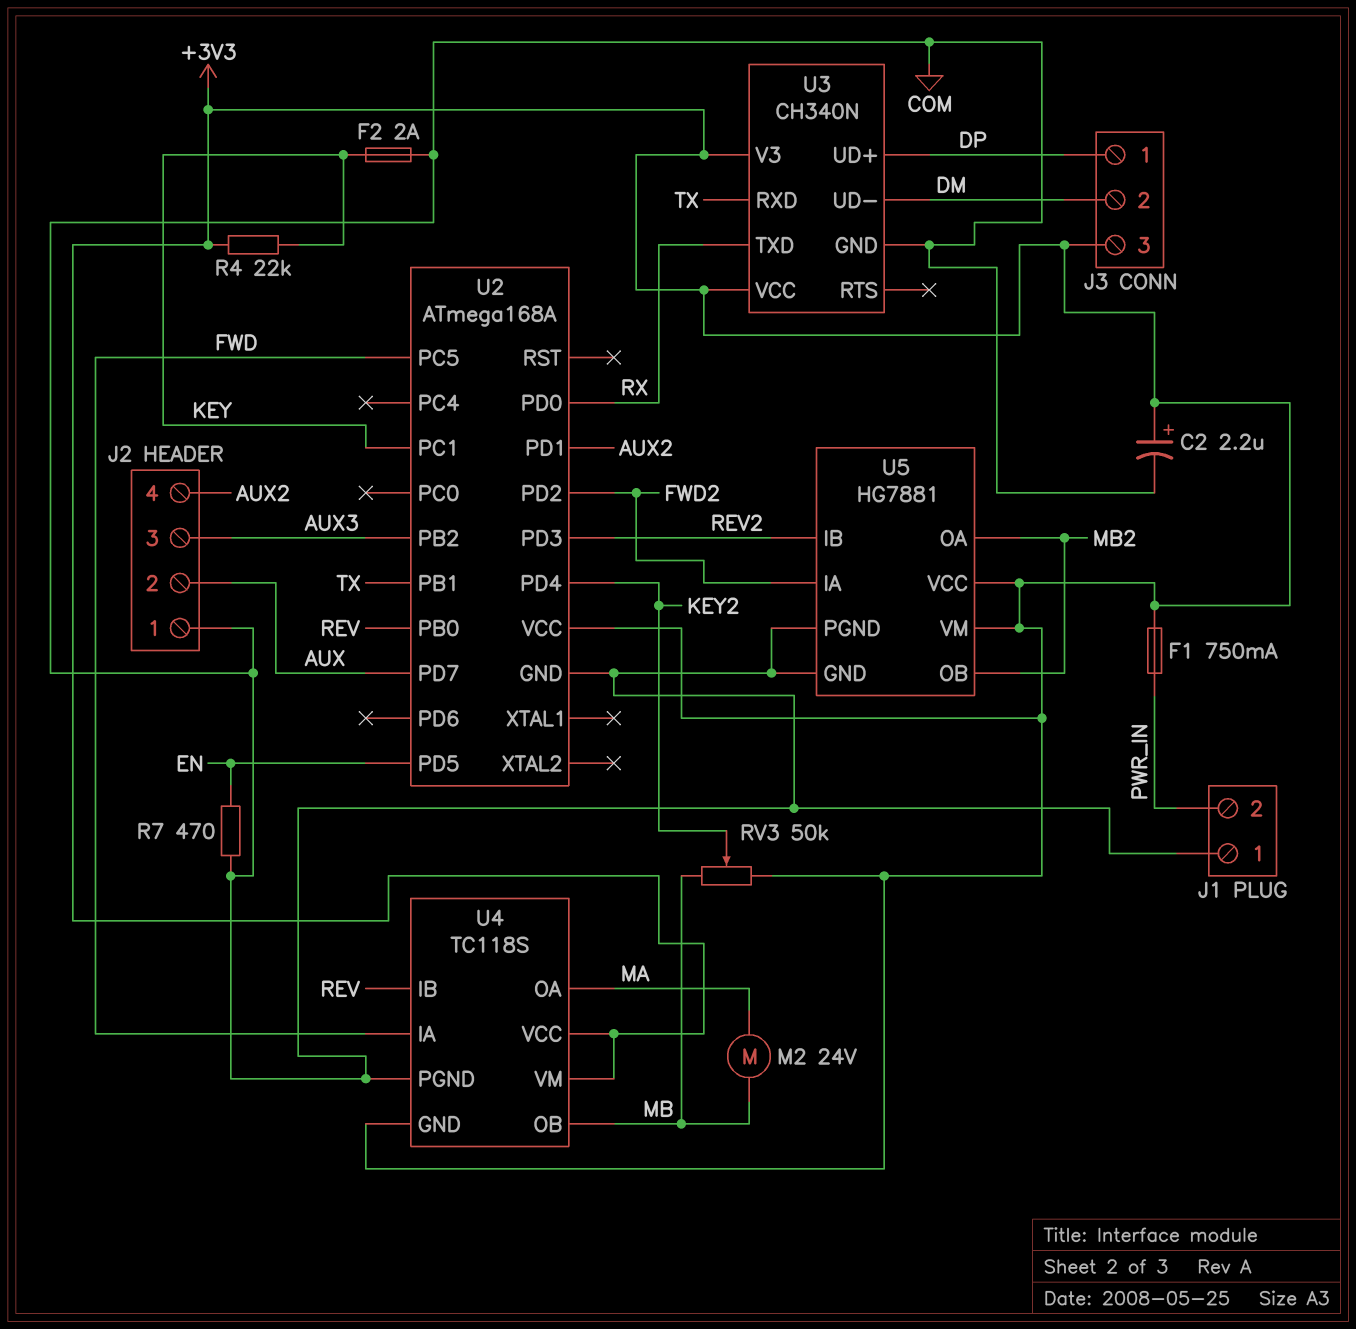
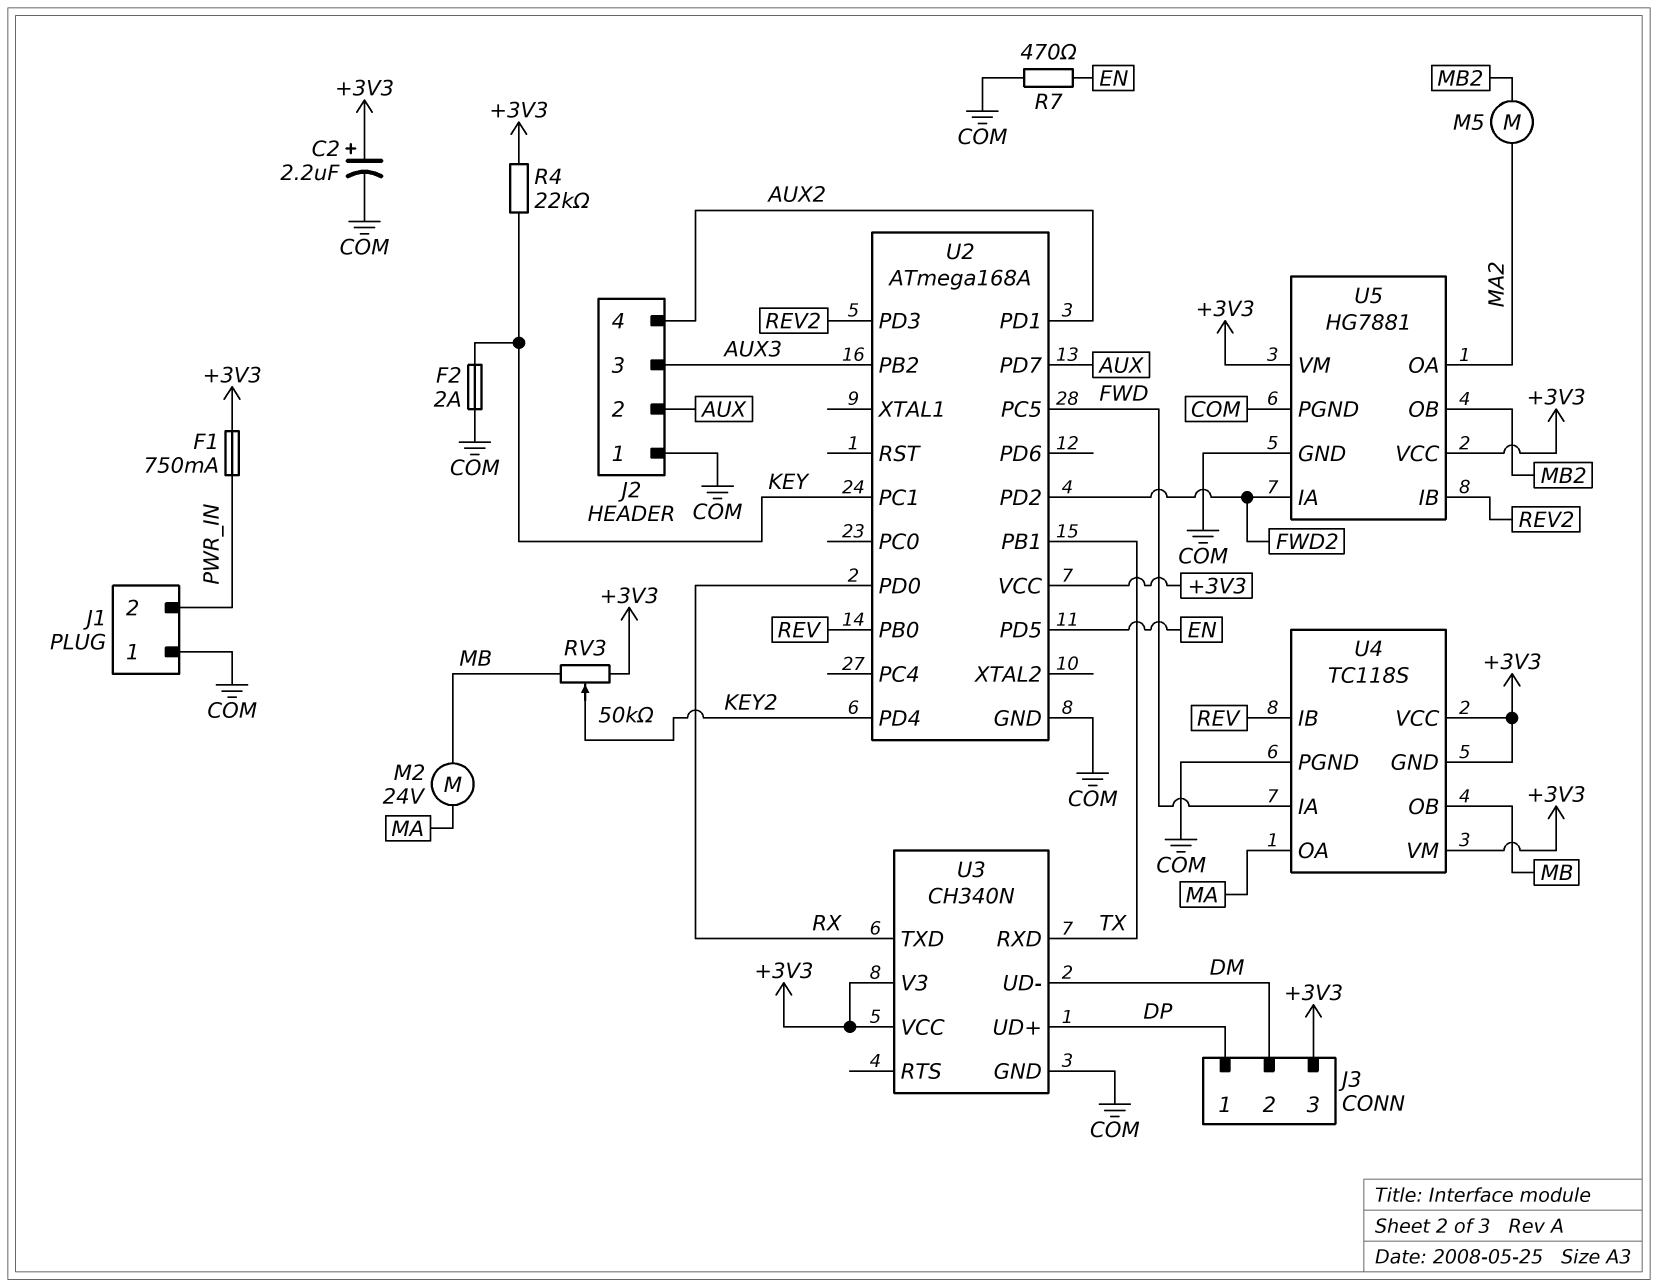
M5: none -> motor (MA2, MB2)
U5 pin OA: MB2 -> MA2

